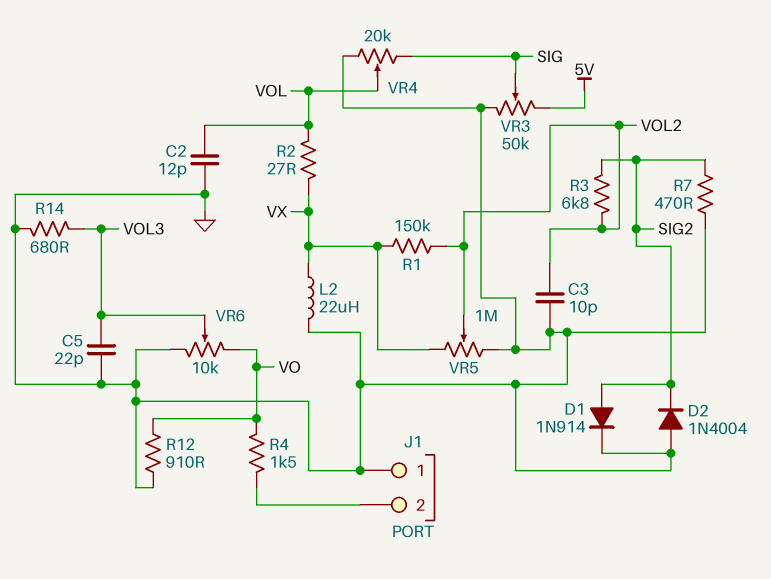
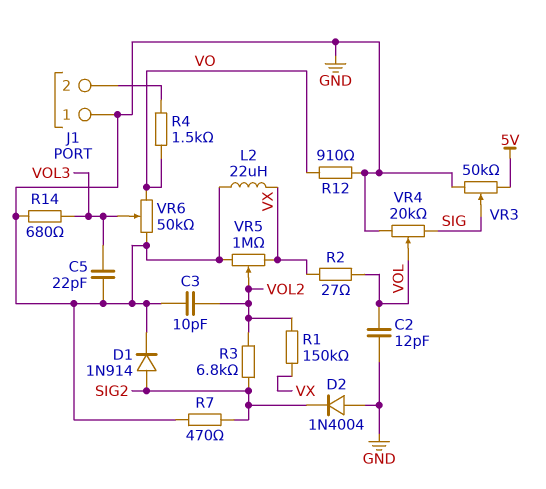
VR6: 10k (GND, VO, wiper VOL3) -> 50k (GND, VO, wiper VOL3)

